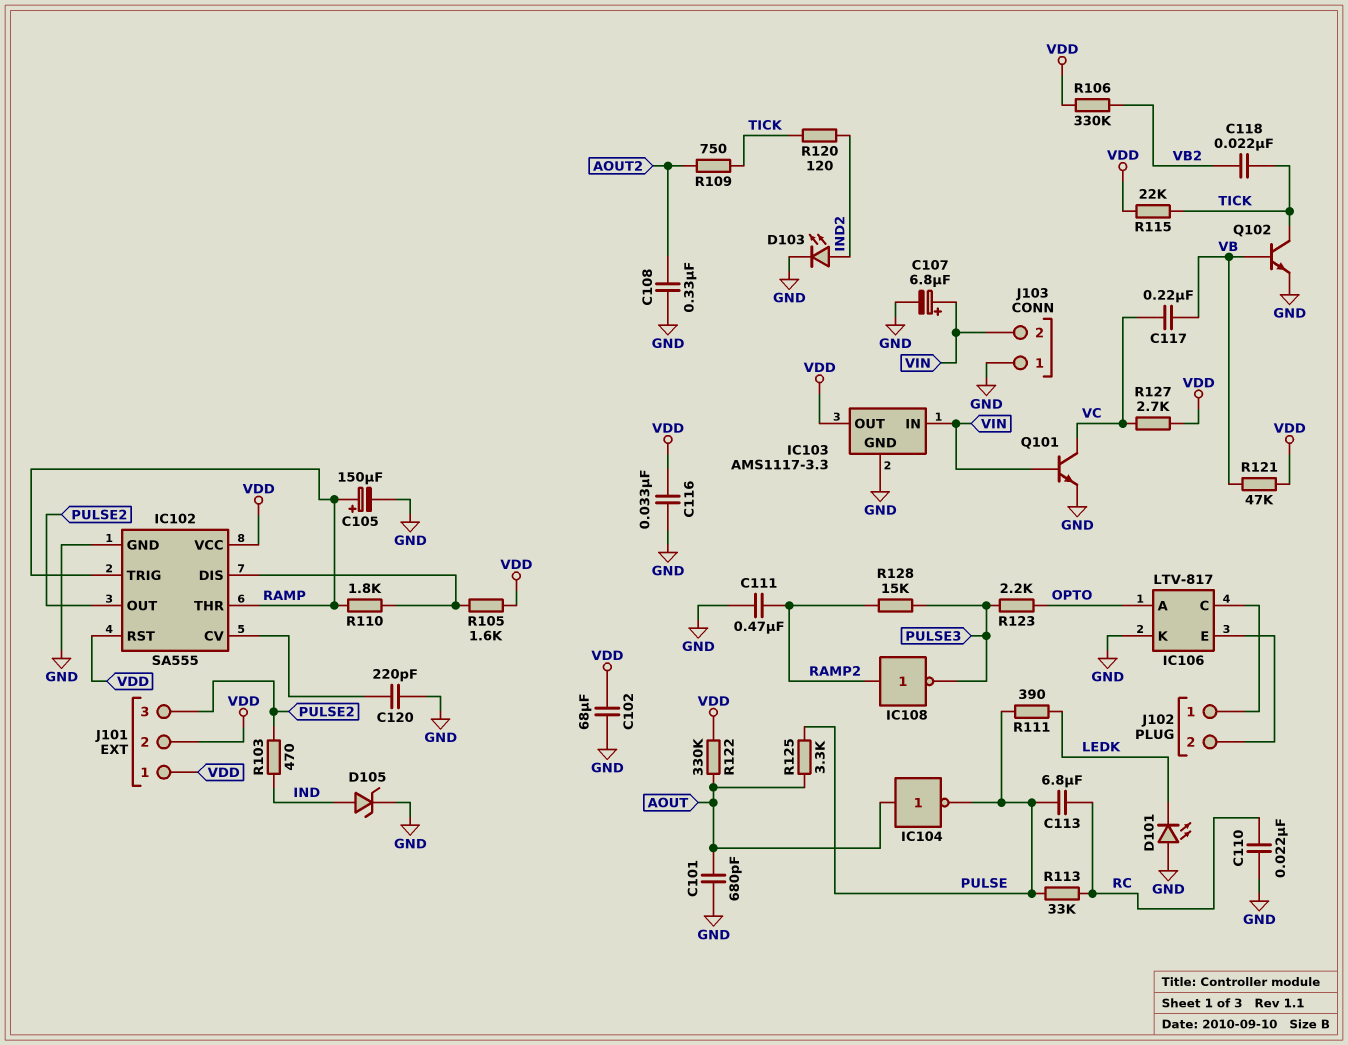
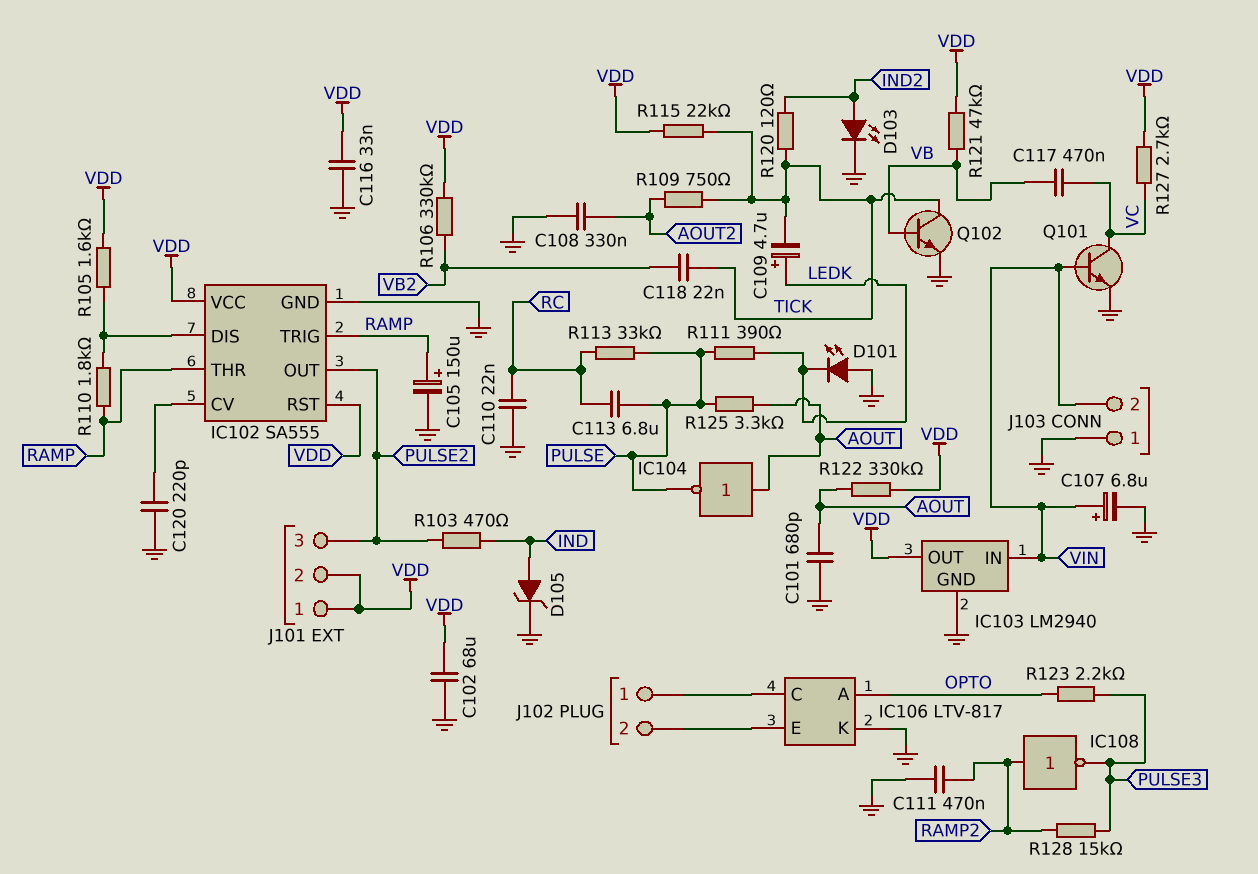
C109: none -> 4.7uF (plus LEDK, minus TICK)
C117: 220nF (VB, VC) -> 470nF (VB, VC)
IC103: AMS1117-3.3 -> LM2940

